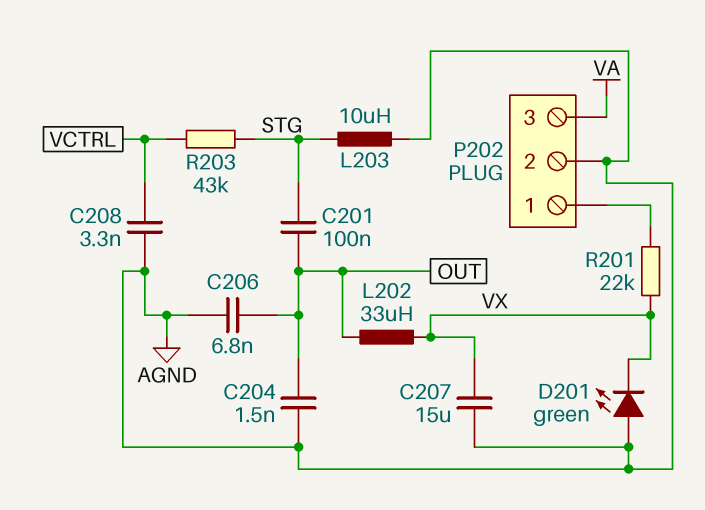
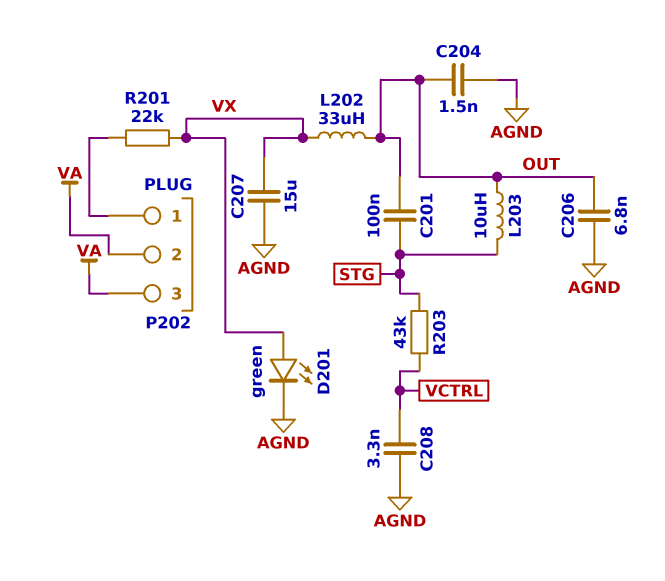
D201: LED green (A AGND, K VX) -> LED green (A VX, K AGND)
L203: 10uH (AGND, STG) -> 10uH (OUT, STG)
P202 pin 2: AGND -> VA

